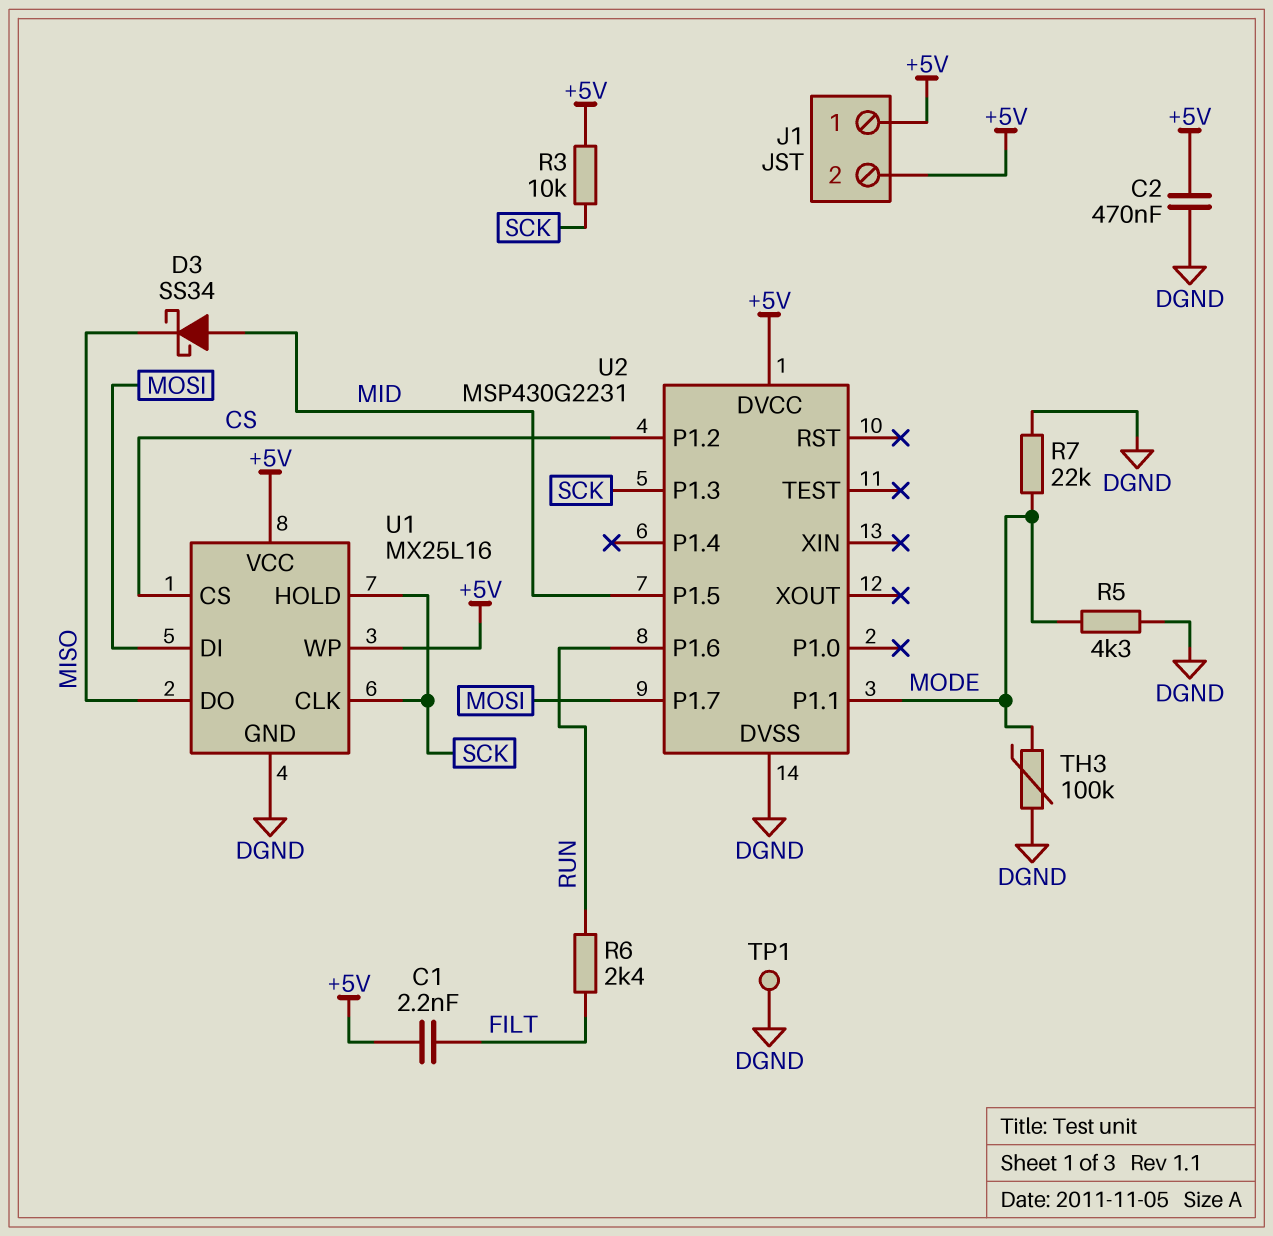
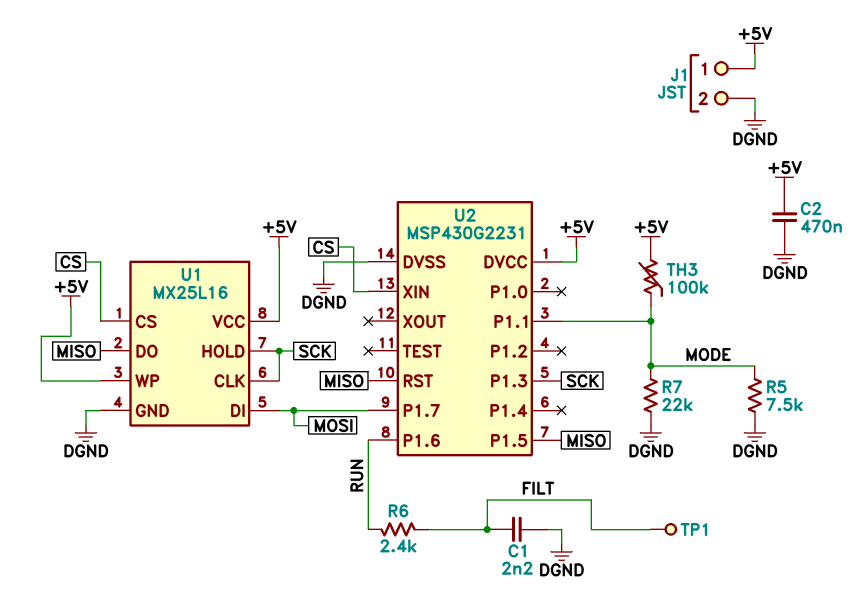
C1: 2.2nF (+5V, FILT) -> 2.2nF (DGND, FILT)
D3: schottky SS34 (A MID, K MISO) -> none
J1 pin 2: +5V -> DGND
R3: 10k (+5V, SCK) -> none
R5: 4.3k (DGND, MODE) -> 7.5k (DGND, MODE)
TH3: 100k (DGND, MODE) -> 100k (+5V, MODE)
TP1: test point (DGND) -> test point (FILT)
U2 pin P1.2: CS -> none
U2 pin P1.5: MID -> MISO
U2 pin RST: none -> MISO
U2 pin XIN: none -> CS

